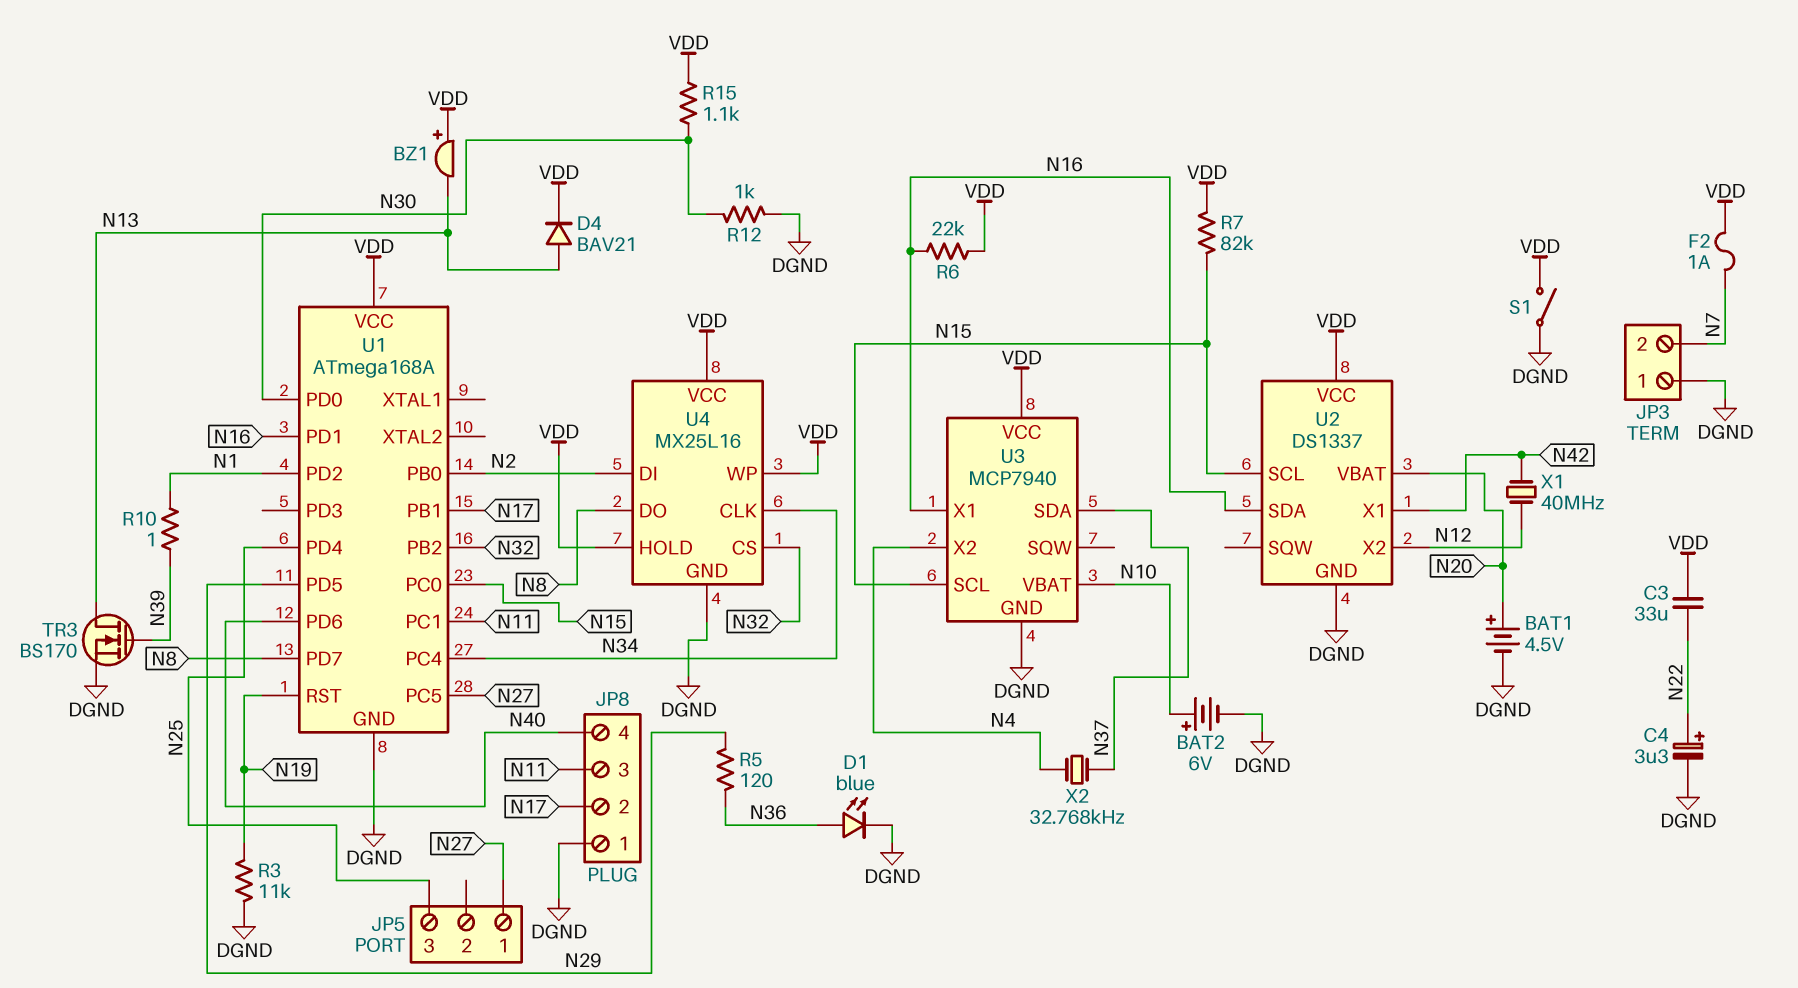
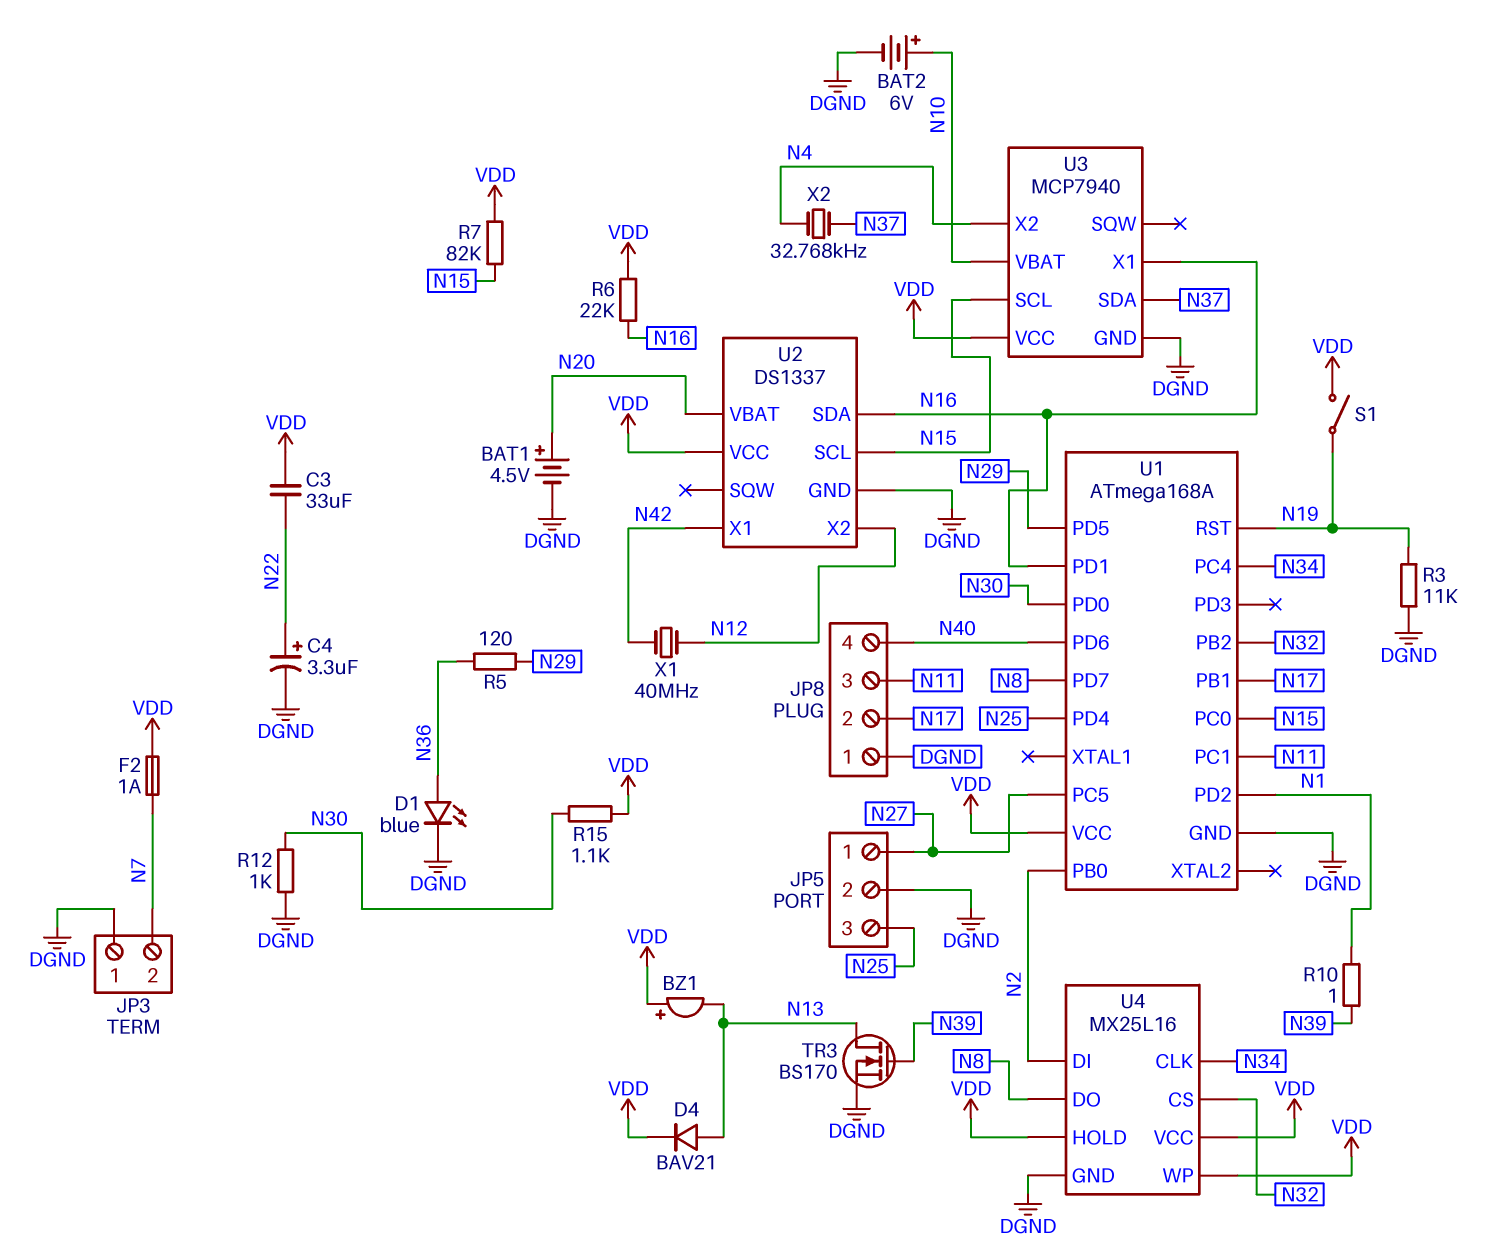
JP5 pin 2: none -> DGND
S1: switch (DGND, VDD) -> switch (N19, VDD)

